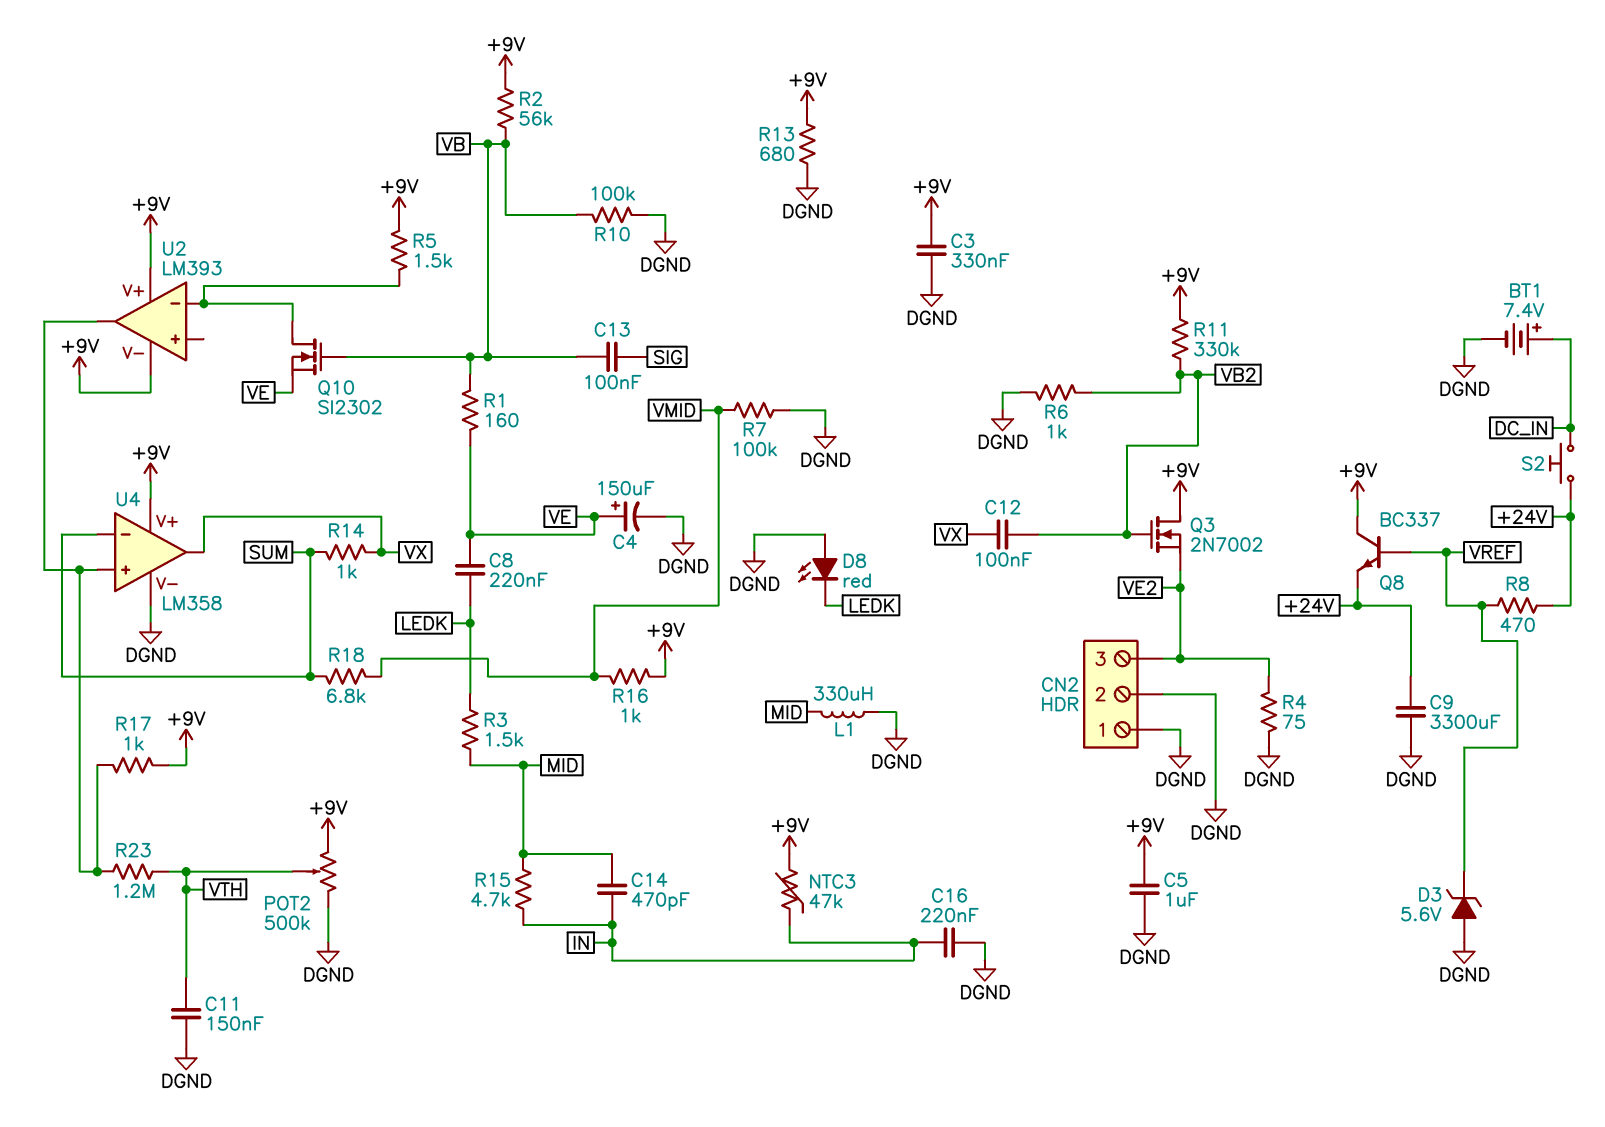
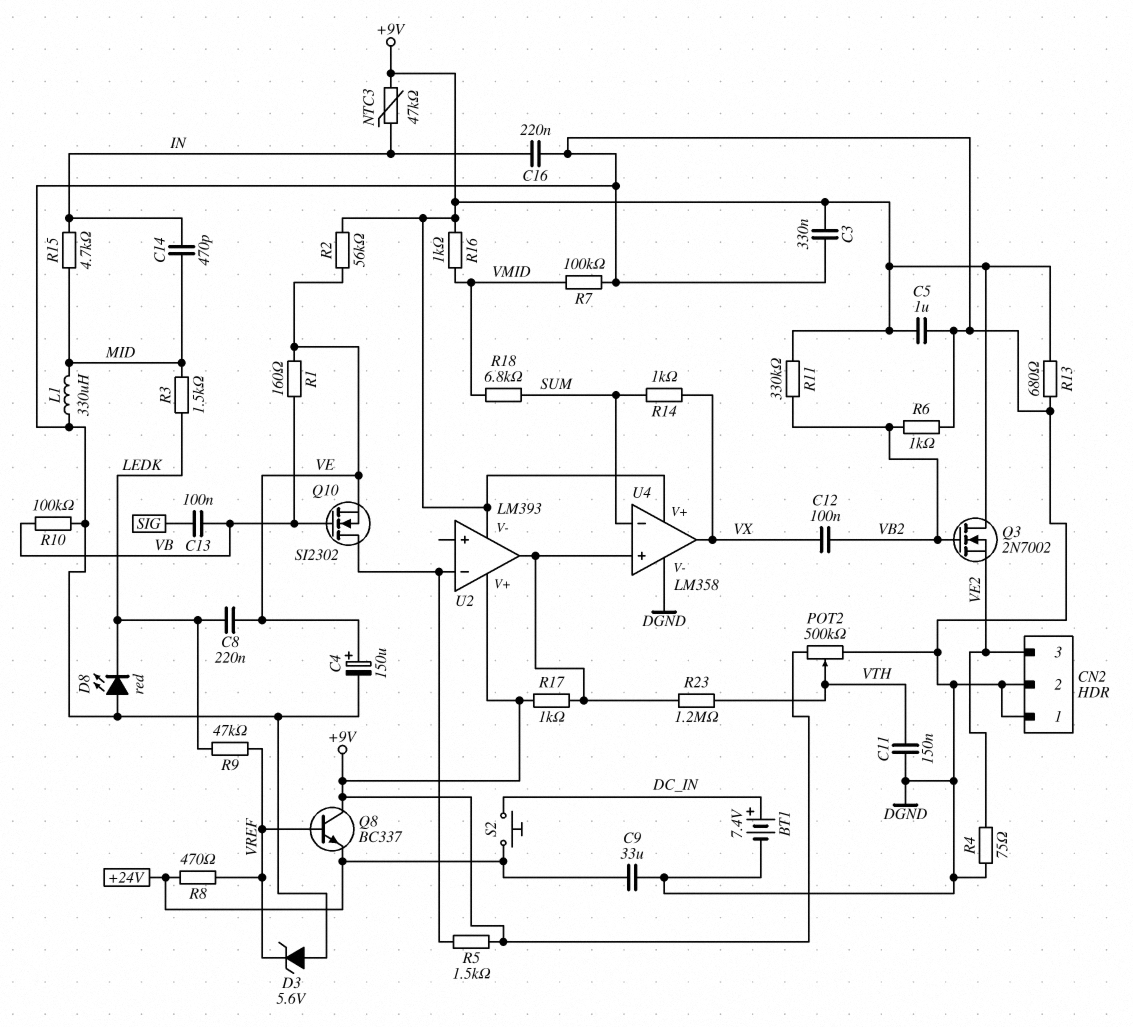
C9: 3300uF (+24V, DGND) -> 33uF (+24V, DGND)
R2: 56k (+9V, VB) -> 56k (+9V, VE)
R9: none -> 47k (LEDK, VREF)

